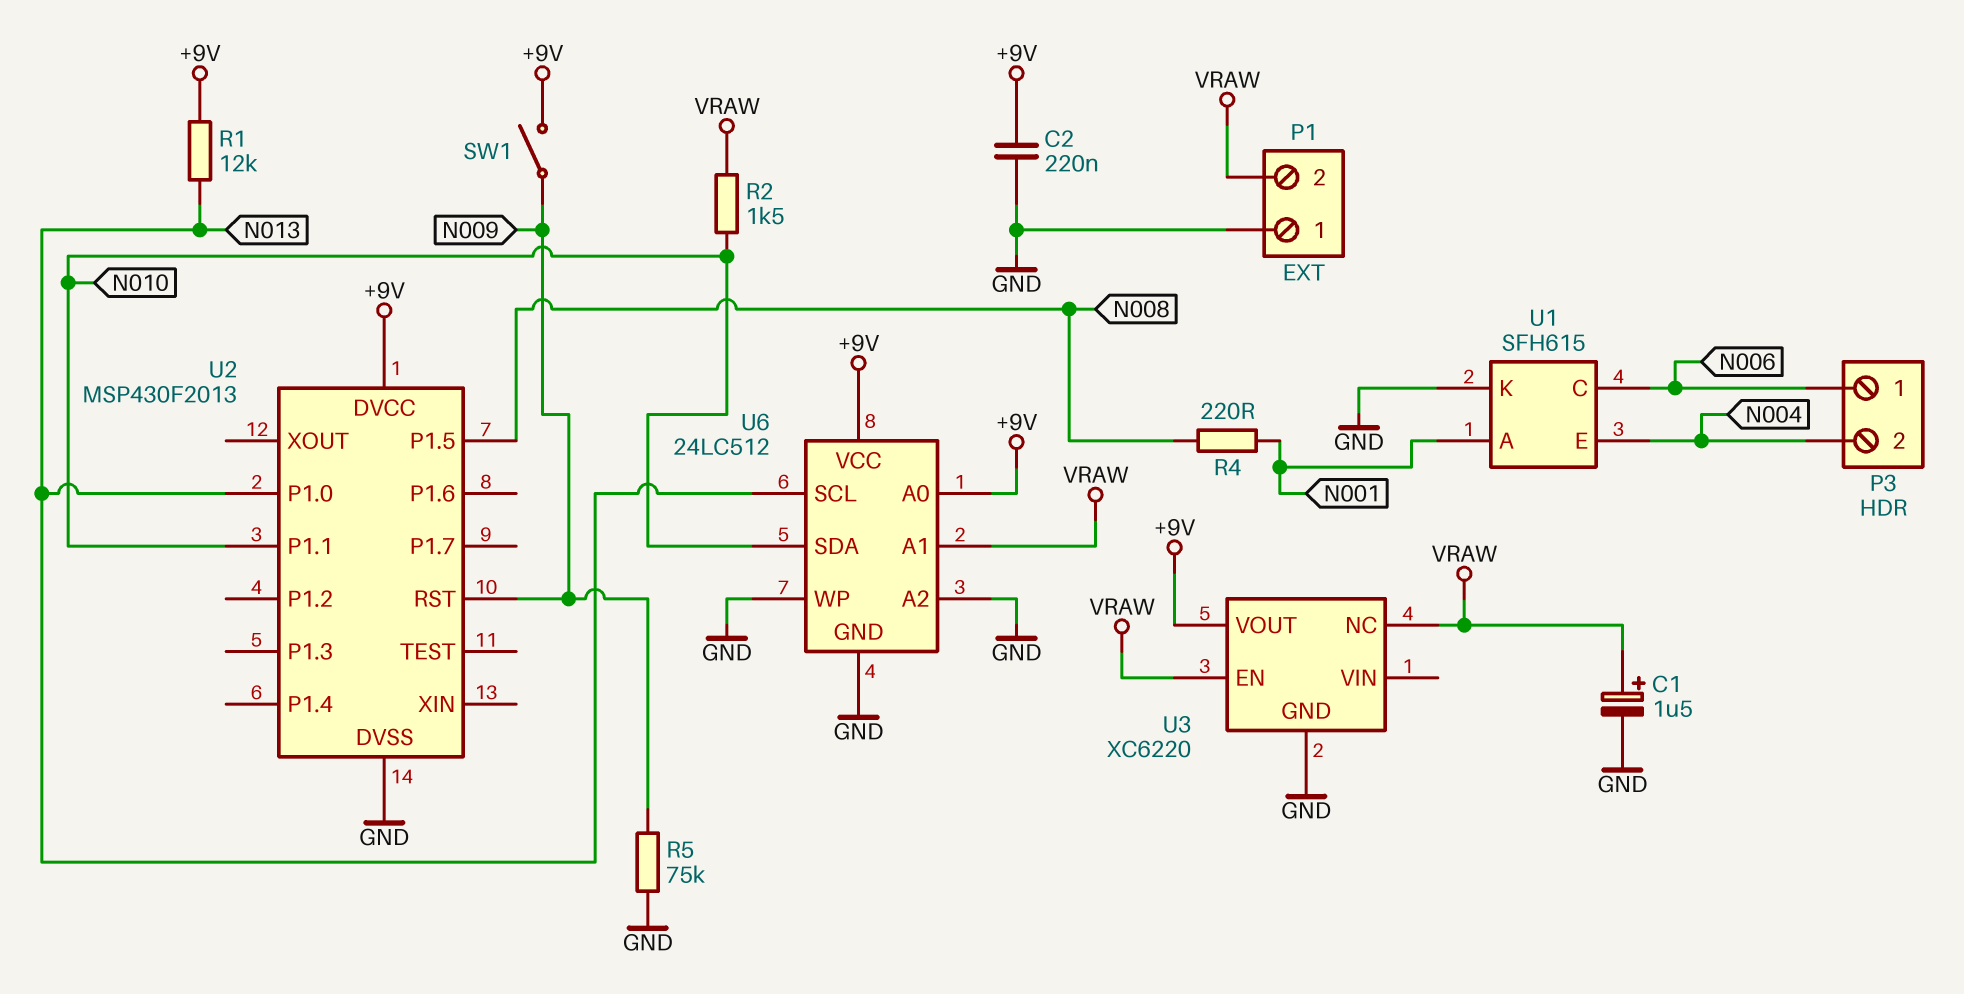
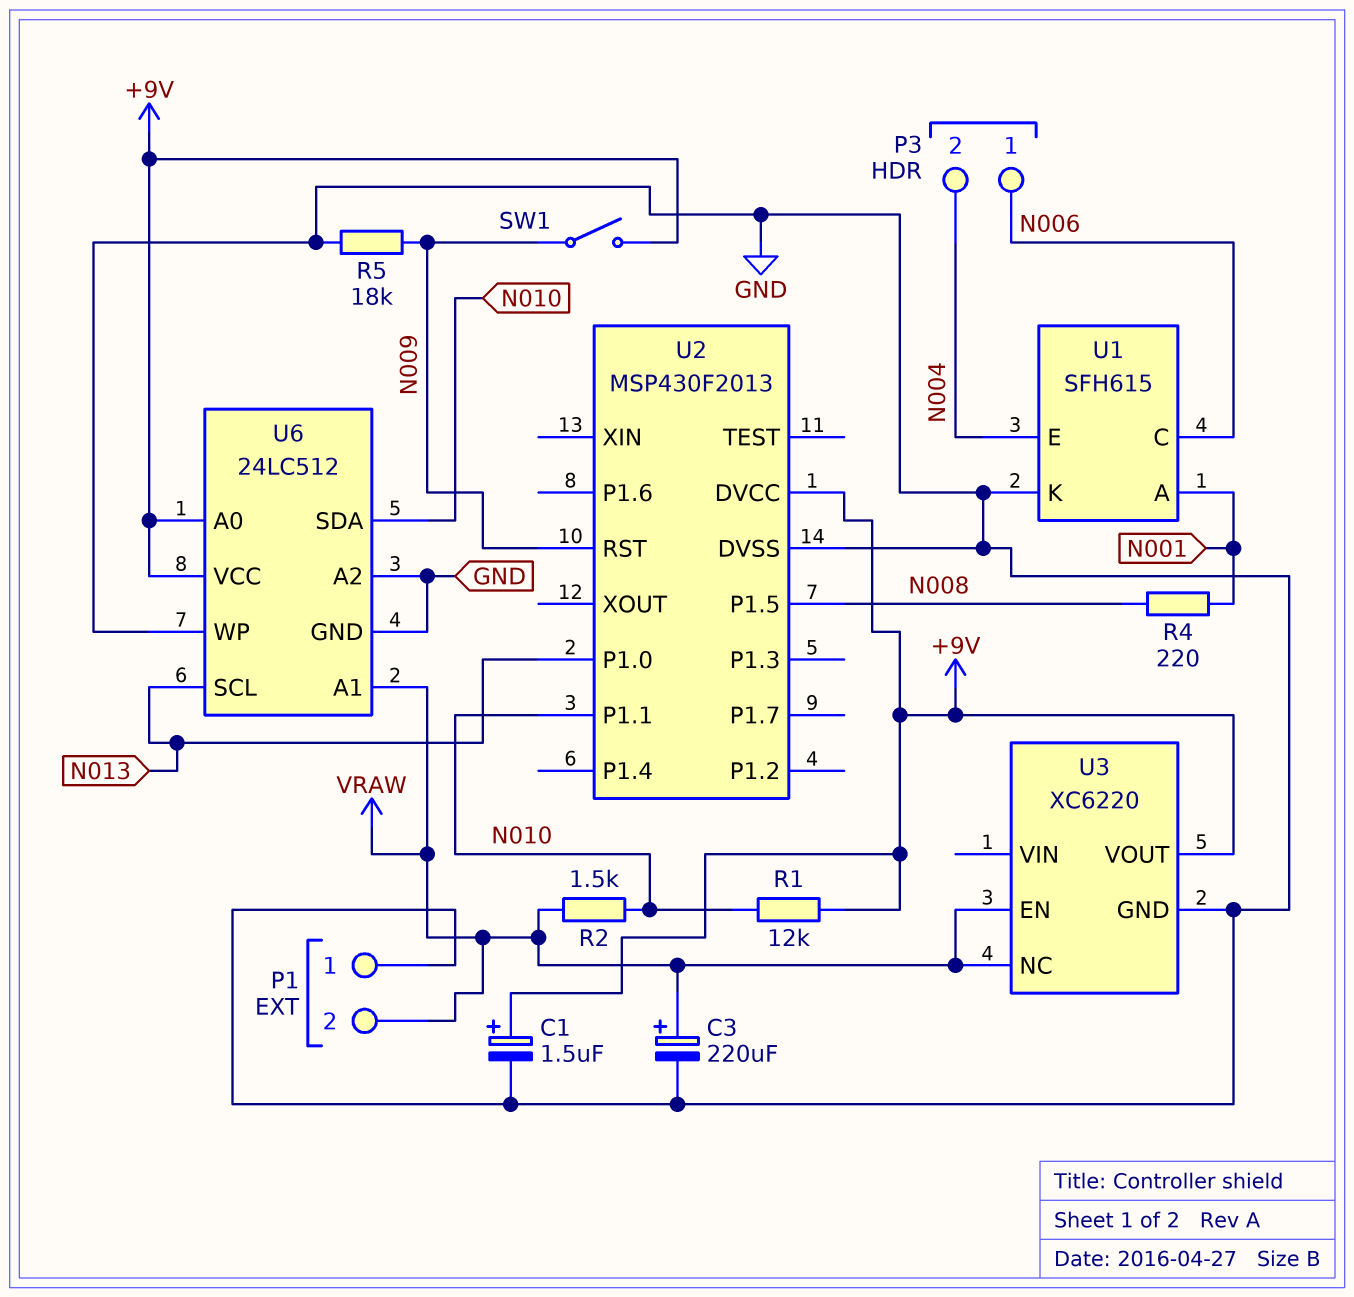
C1: 1.5uF (plus VRAW, minus GND) -> 1.5uF (plus +9V, minus GND)
C2: 220nF (+9V, GND) -> none
C3: none -> 220uF (plus VRAW, minus GND)
R1: 12k (+9V, N013) -> 12k (+9V, N010)
R5: 75k (GND, N009) -> 18k (GND, N009)

